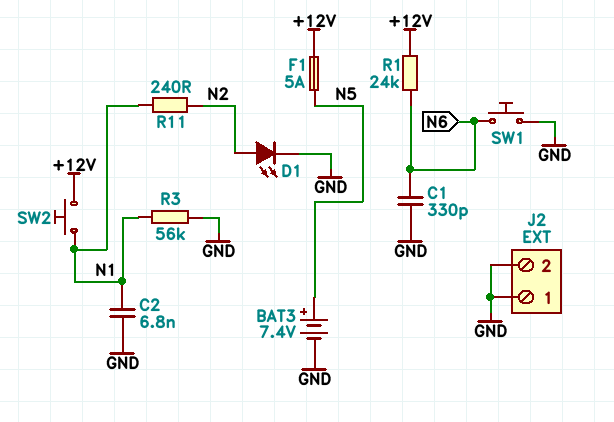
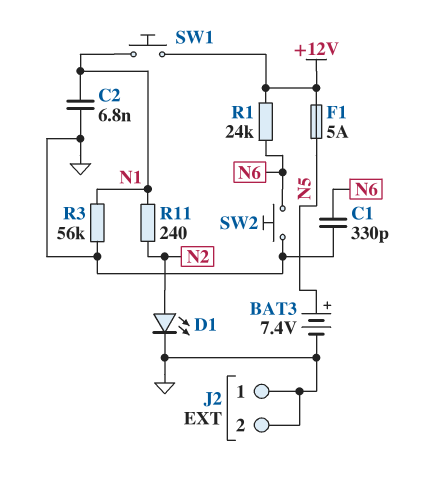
SW1: button (GND, N6) -> button (+12V, N1)
SW2: button (+12V, N1) -> button (GND, N6)

